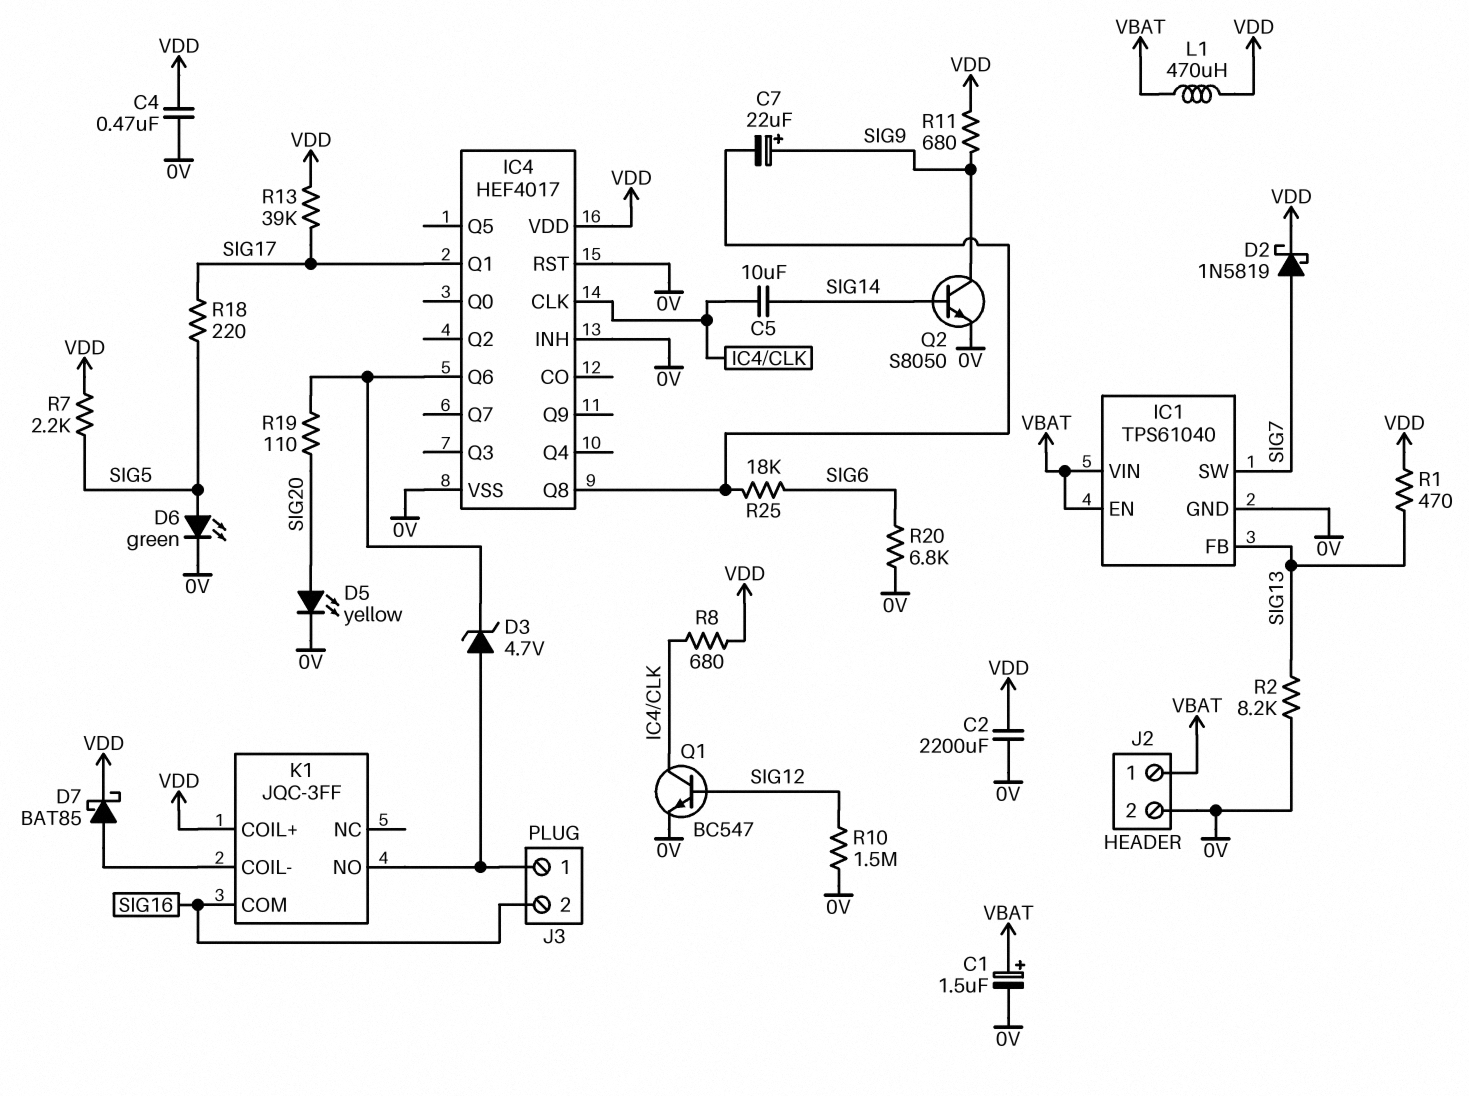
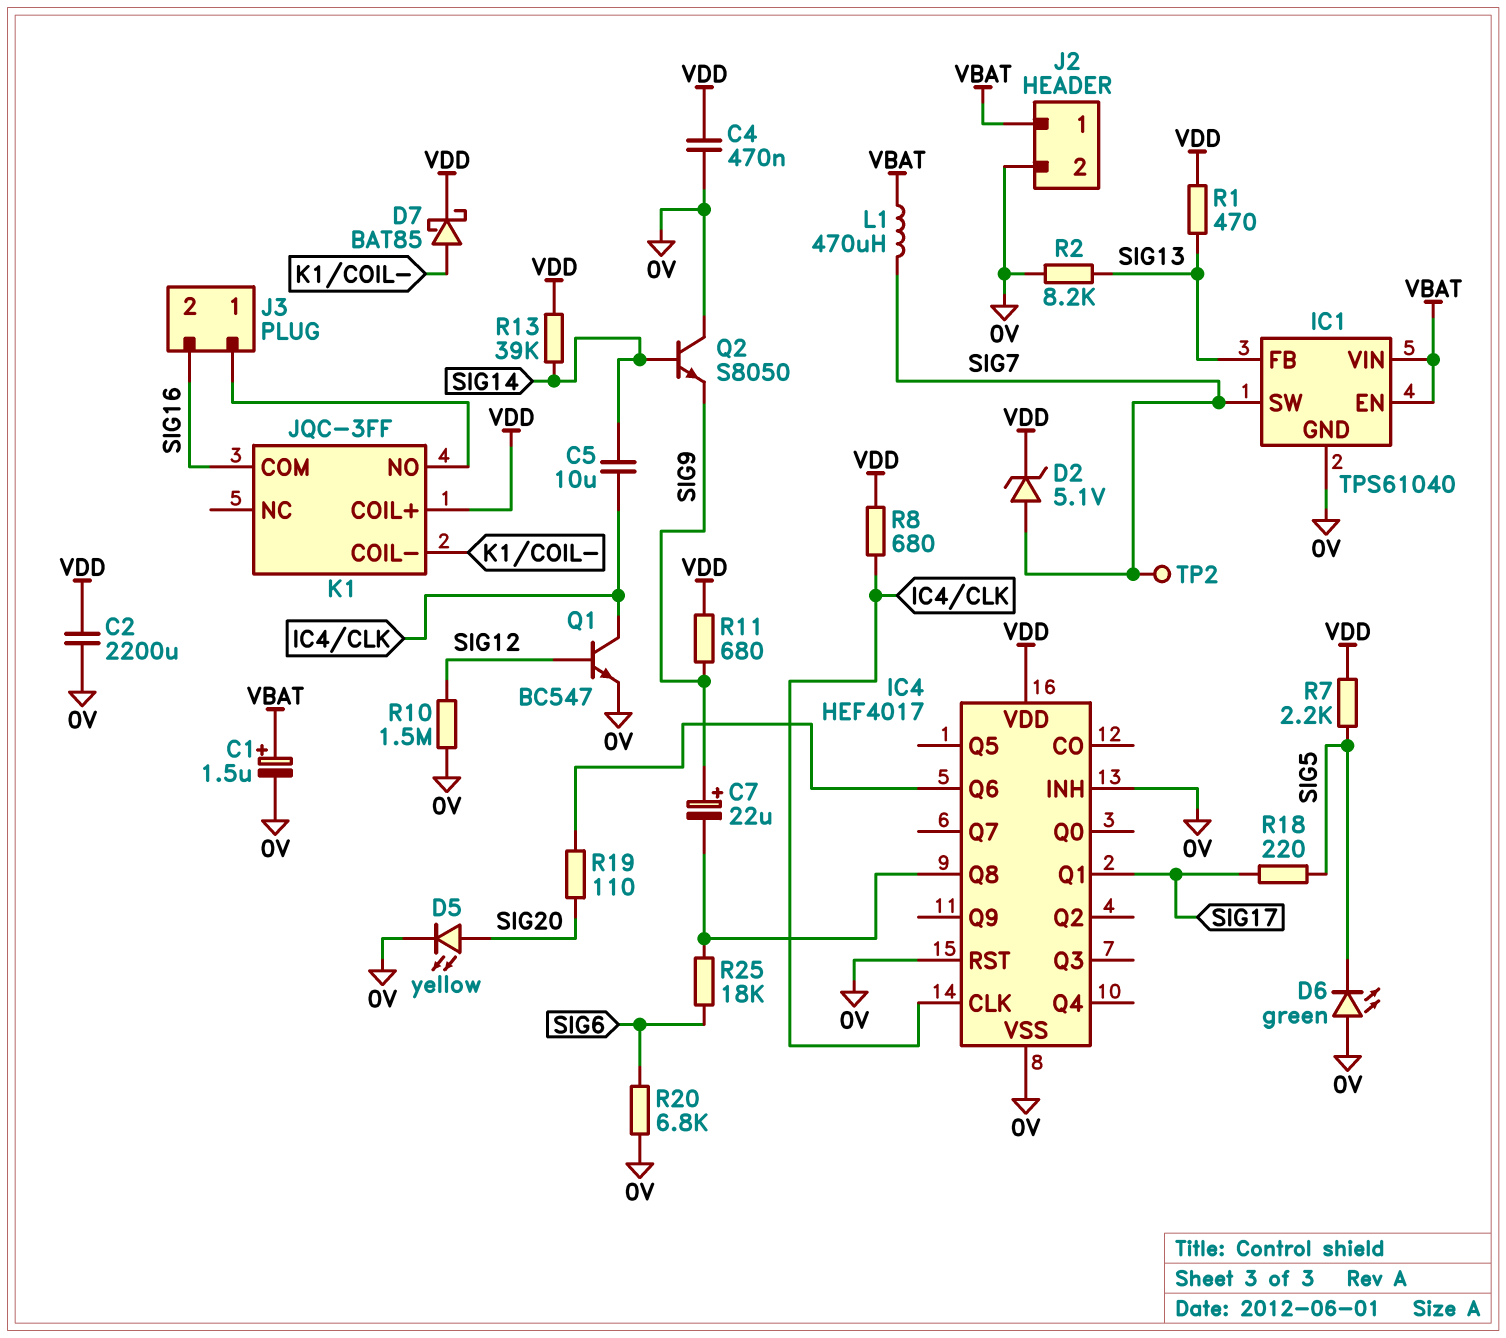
D2: schottky 1N5819 (A SIG7, K VDD) -> zener 5.1V (A SIG7, K VDD)
D3: zener 4.7V (A J3/1, K IC4/Q6) -> none
D6: LED green (A SIG5, K 0V) -> LED green (A 0V, K SIG5)
L1: 470uH (VBAT, VDD) -> 470uH (SIG7, VBAT)
Q2: NPN S8050 (B SIG14, C SIG9, E 0V) -> NPN S8050 (B SIG14, C 0V, E SIG9)
R13: 39k (SIG17, VDD) -> 39k (SIG14, VDD)
TP2: none -> test point (SIG7)

